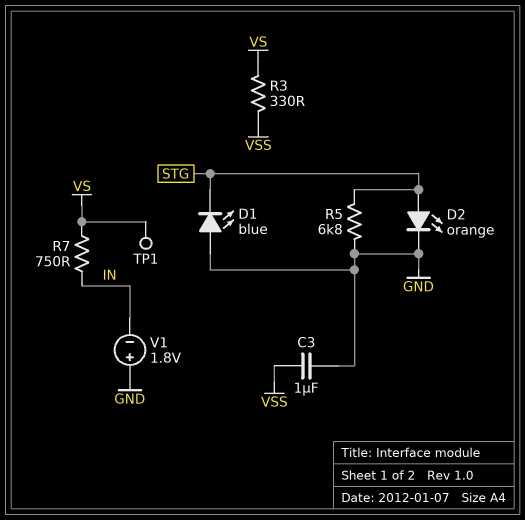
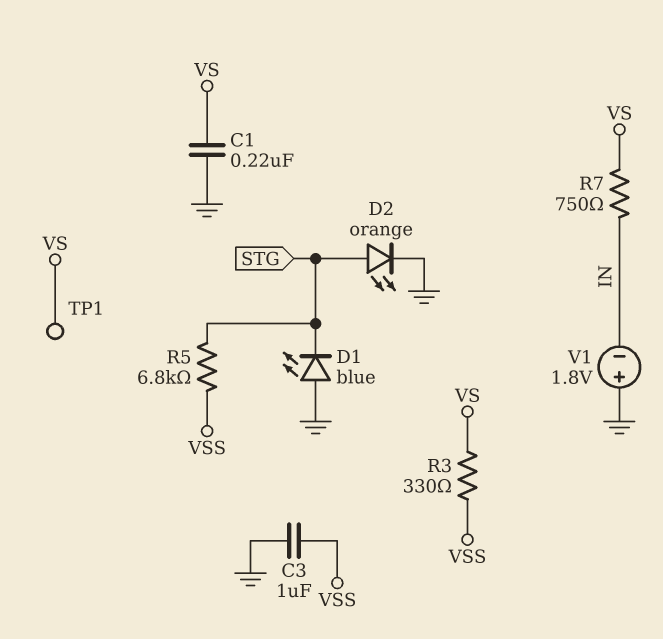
C1: none -> 220nF (GND, VS)
R5: 6.8k (GND, STG) -> 6.8k (STG, VSS)

